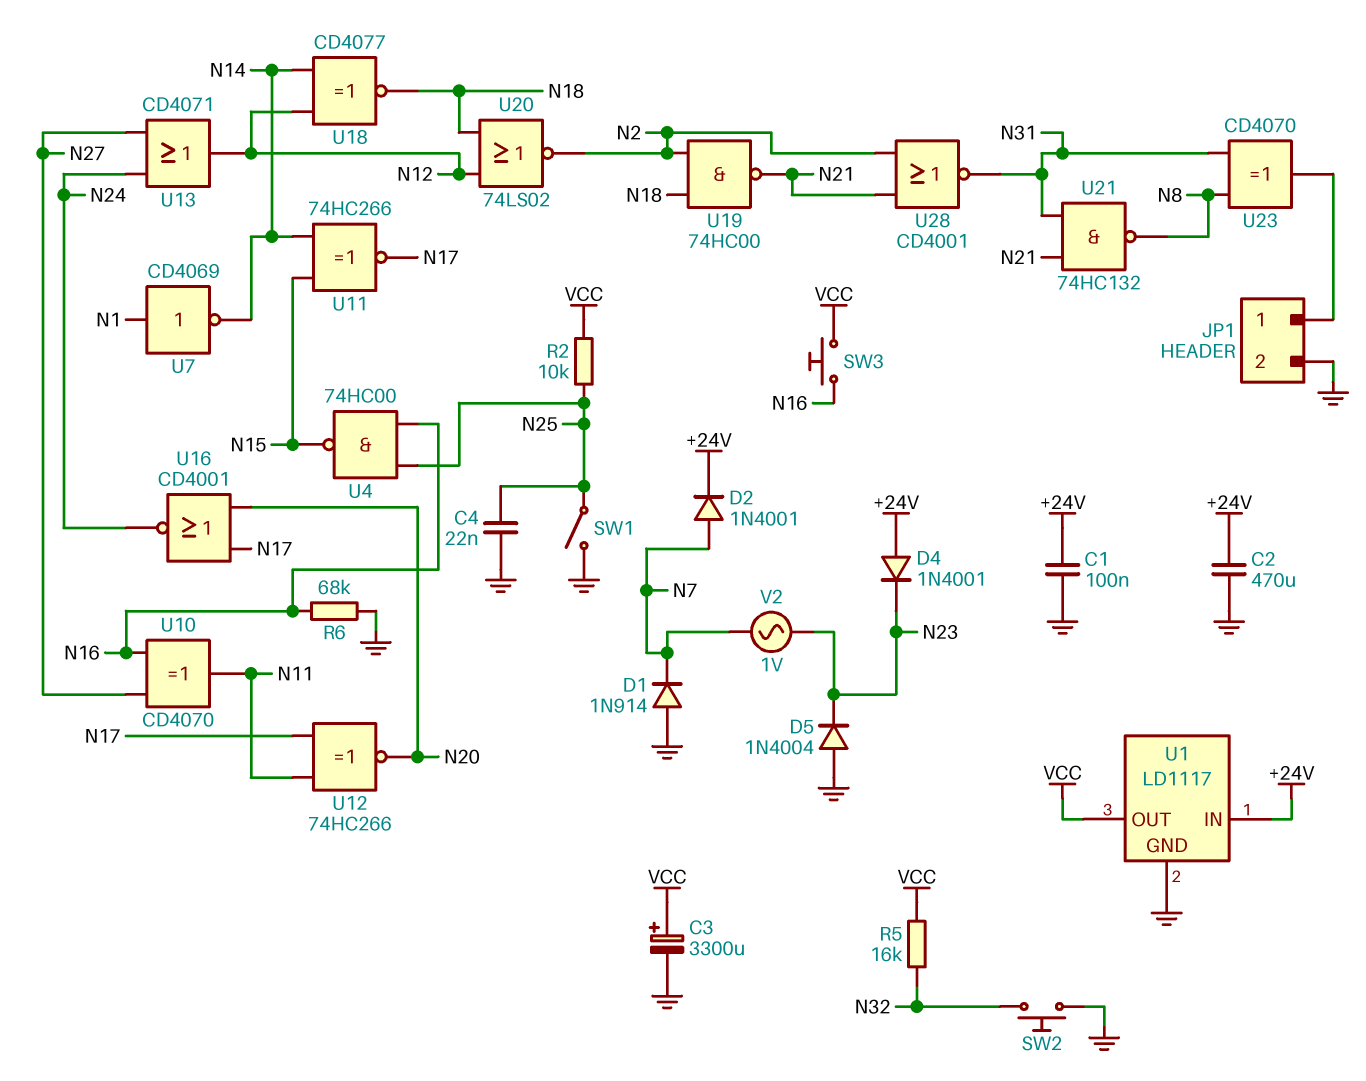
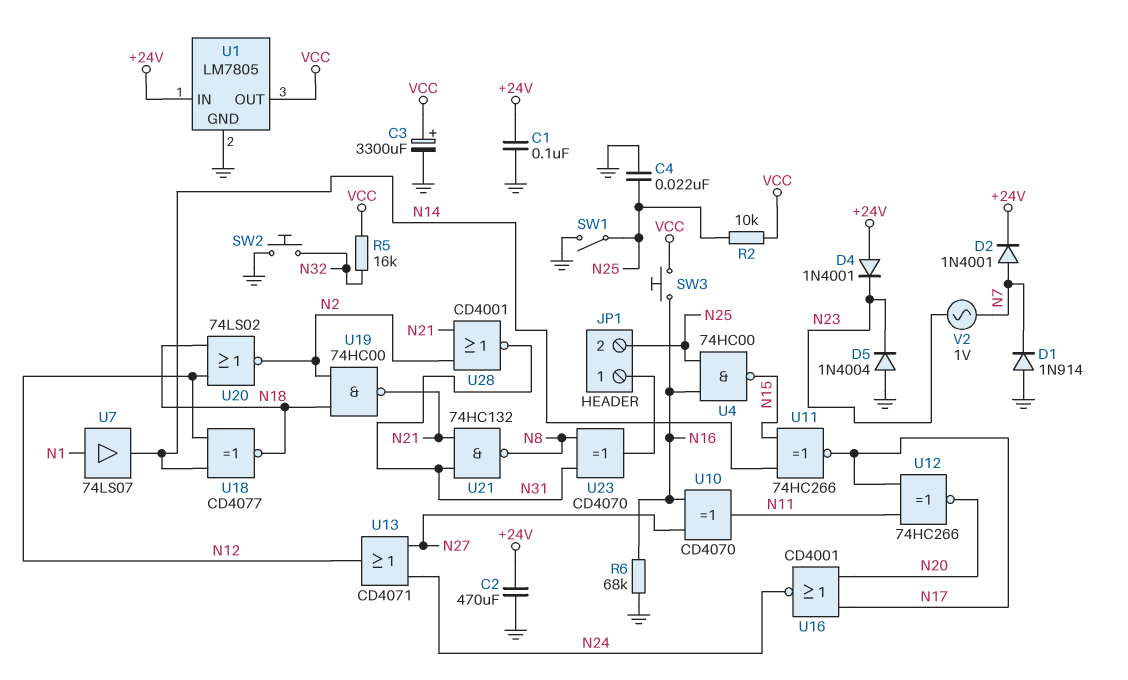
JP1 pin 2: GND -> N25
U1: LD1117 -> LM7805
U7: NOT CD4069 (in N1, out N14) -> buffer 74LS07 (in N1, out N14)

